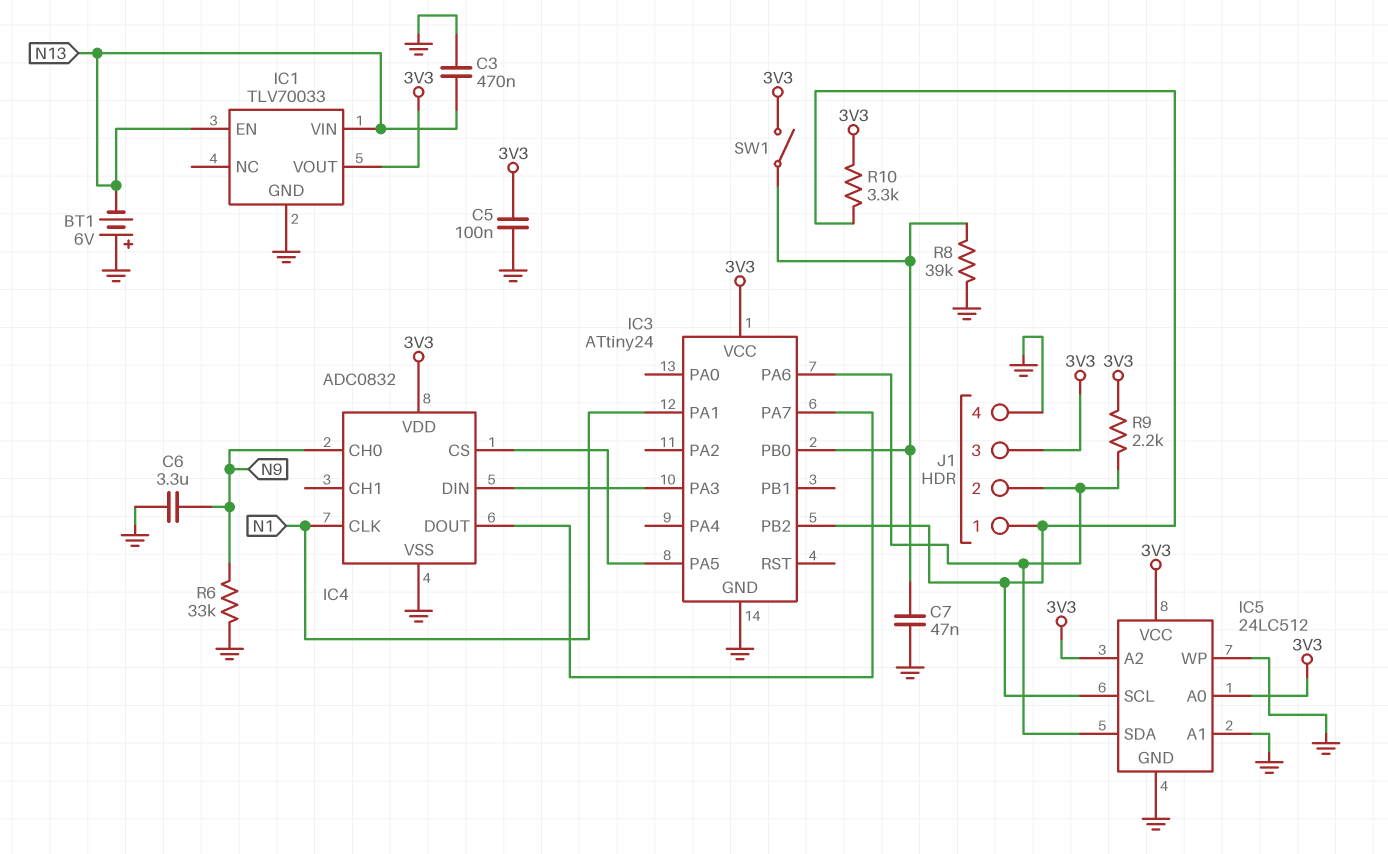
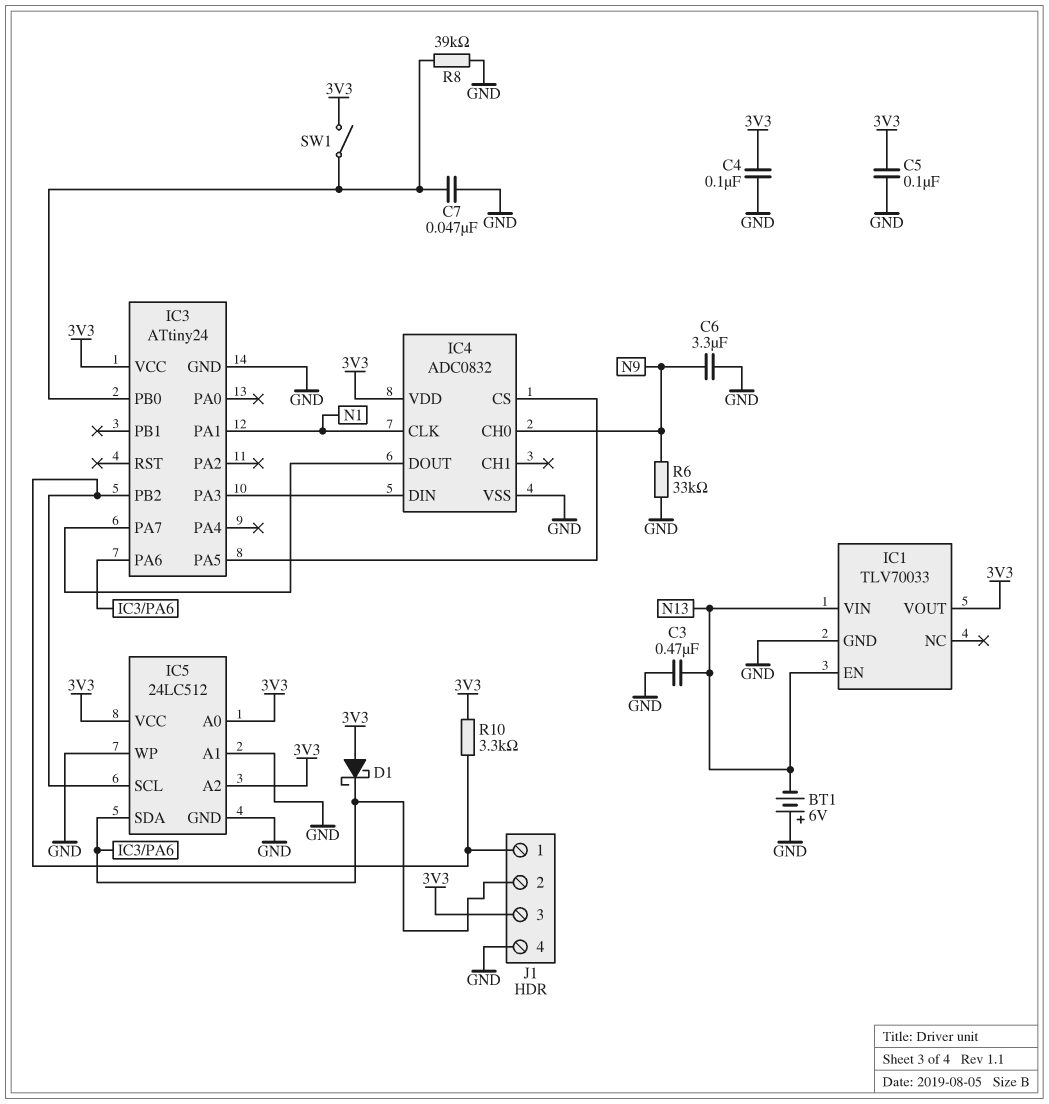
C4: none -> 100nF (3V3, GND)
D1: none -> schottky (A 3V3, K IC3/PA6)
R9: 2.2k (3V3, IC3/PA6) -> none

